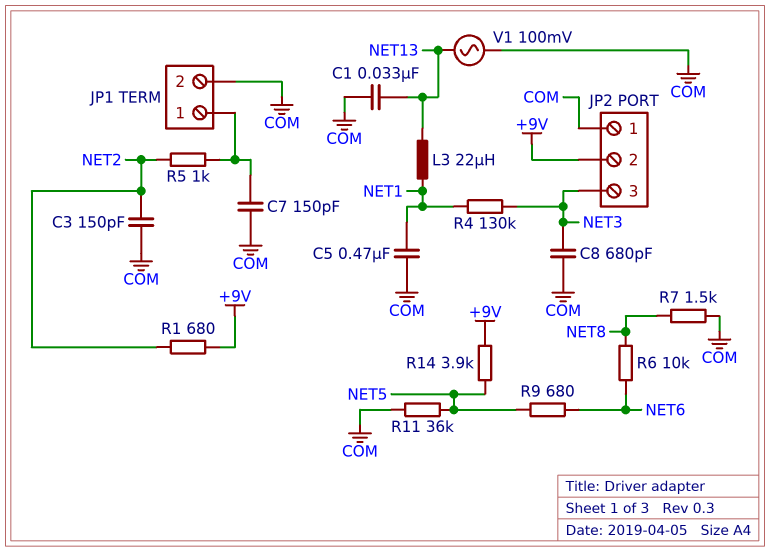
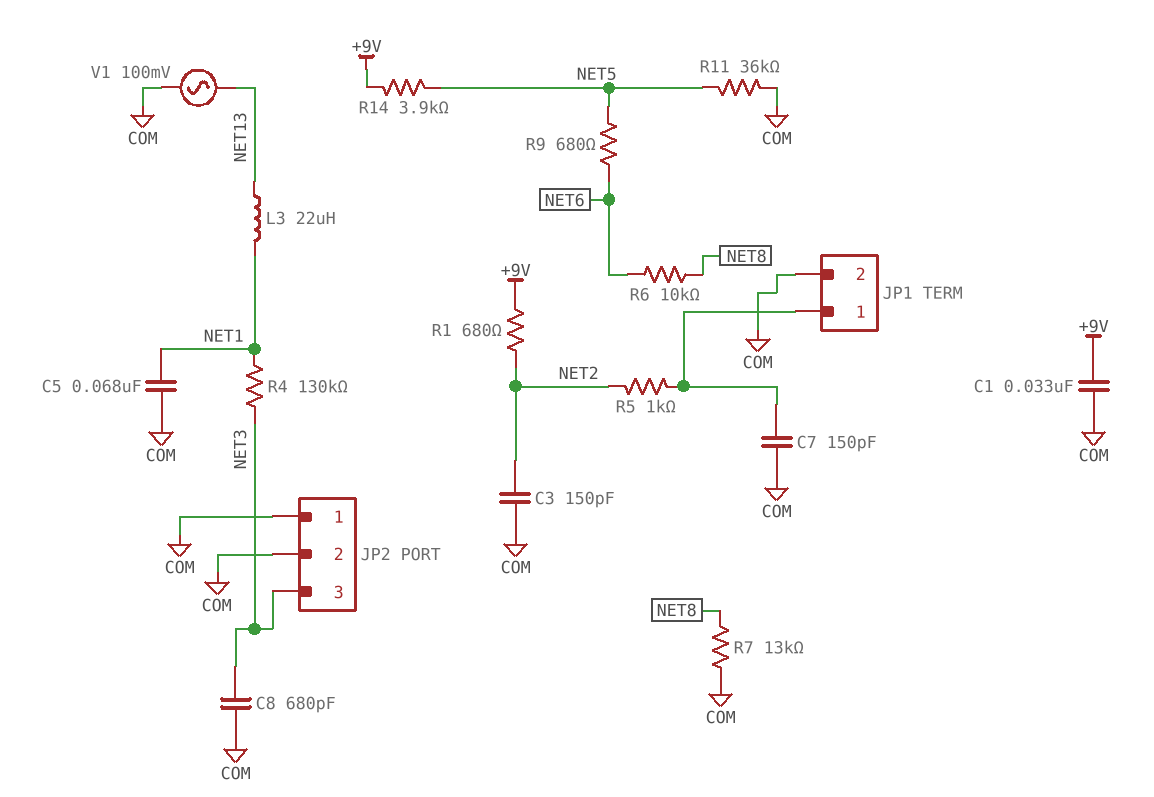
C1: 33nF (COM, NET13) -> 33nF (+9V, COM)
C5: 470nF (COM, NET1) -> 68nF (COM, NET1)
JP2 pin 2: +9V -> COM
R7: 1.5k (COM, NET8) -> 13k (COM, NET8)

